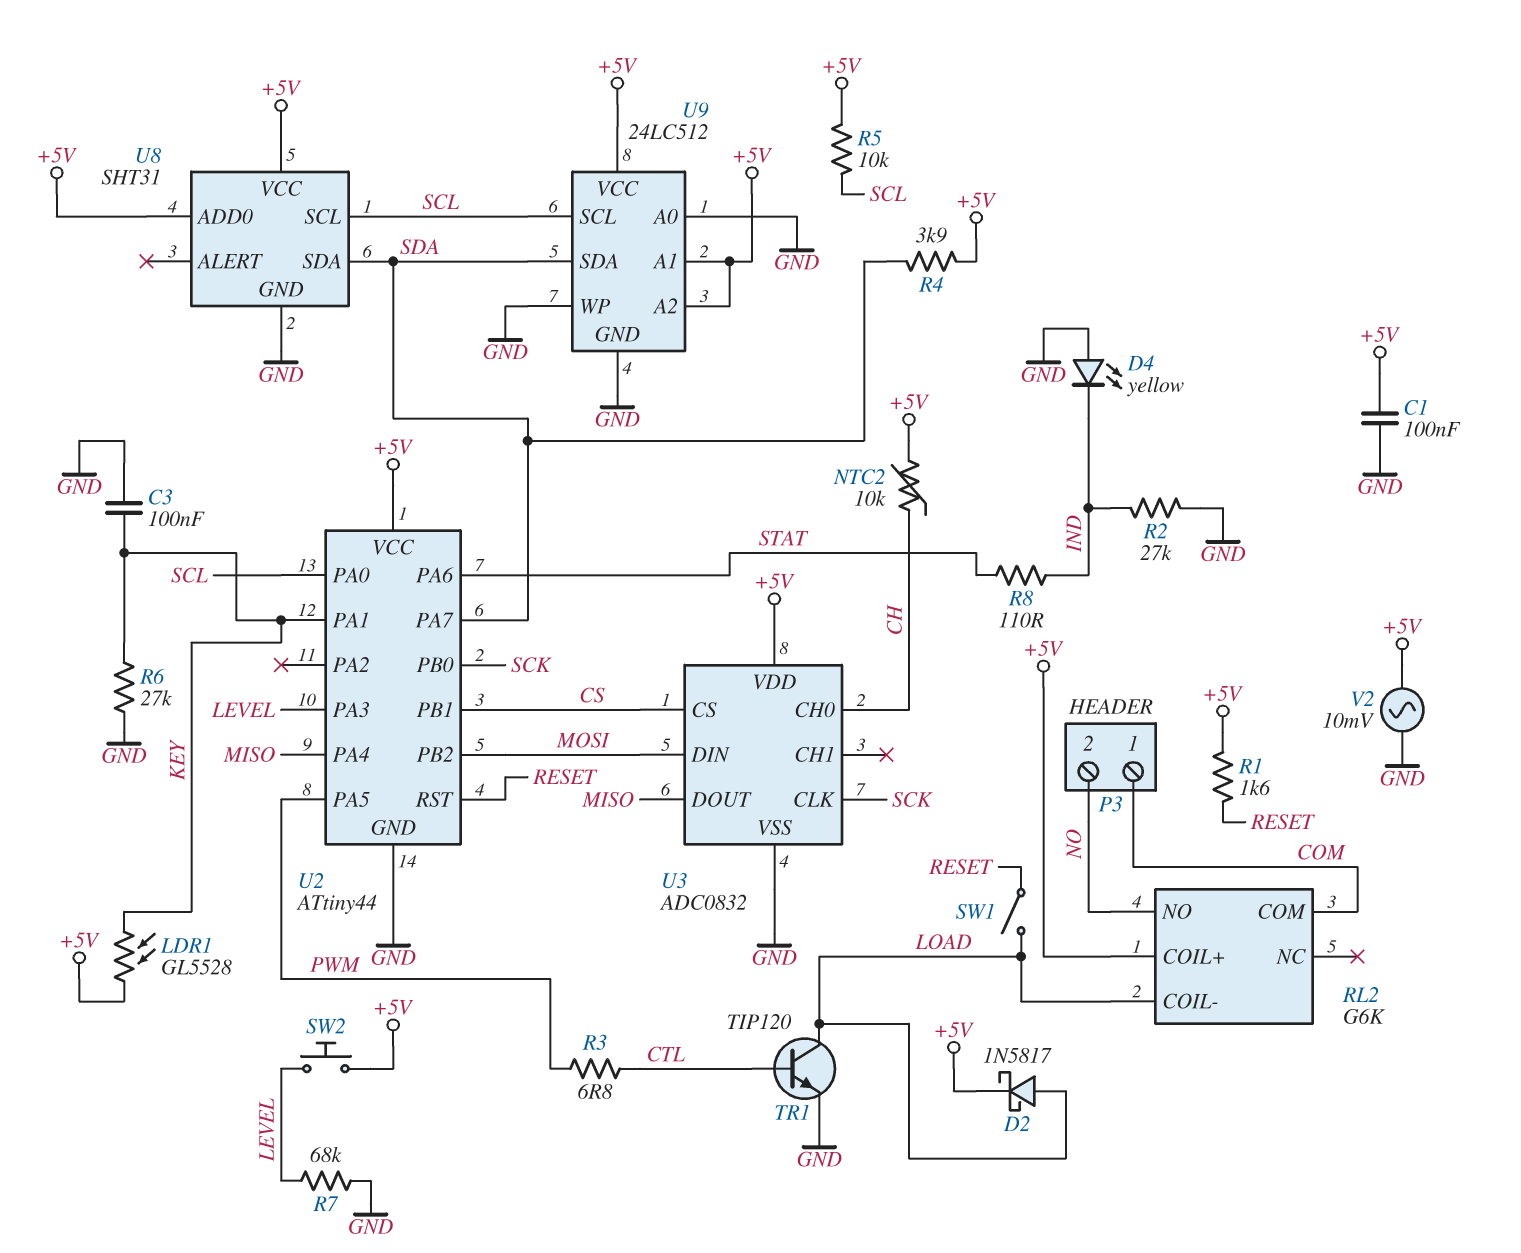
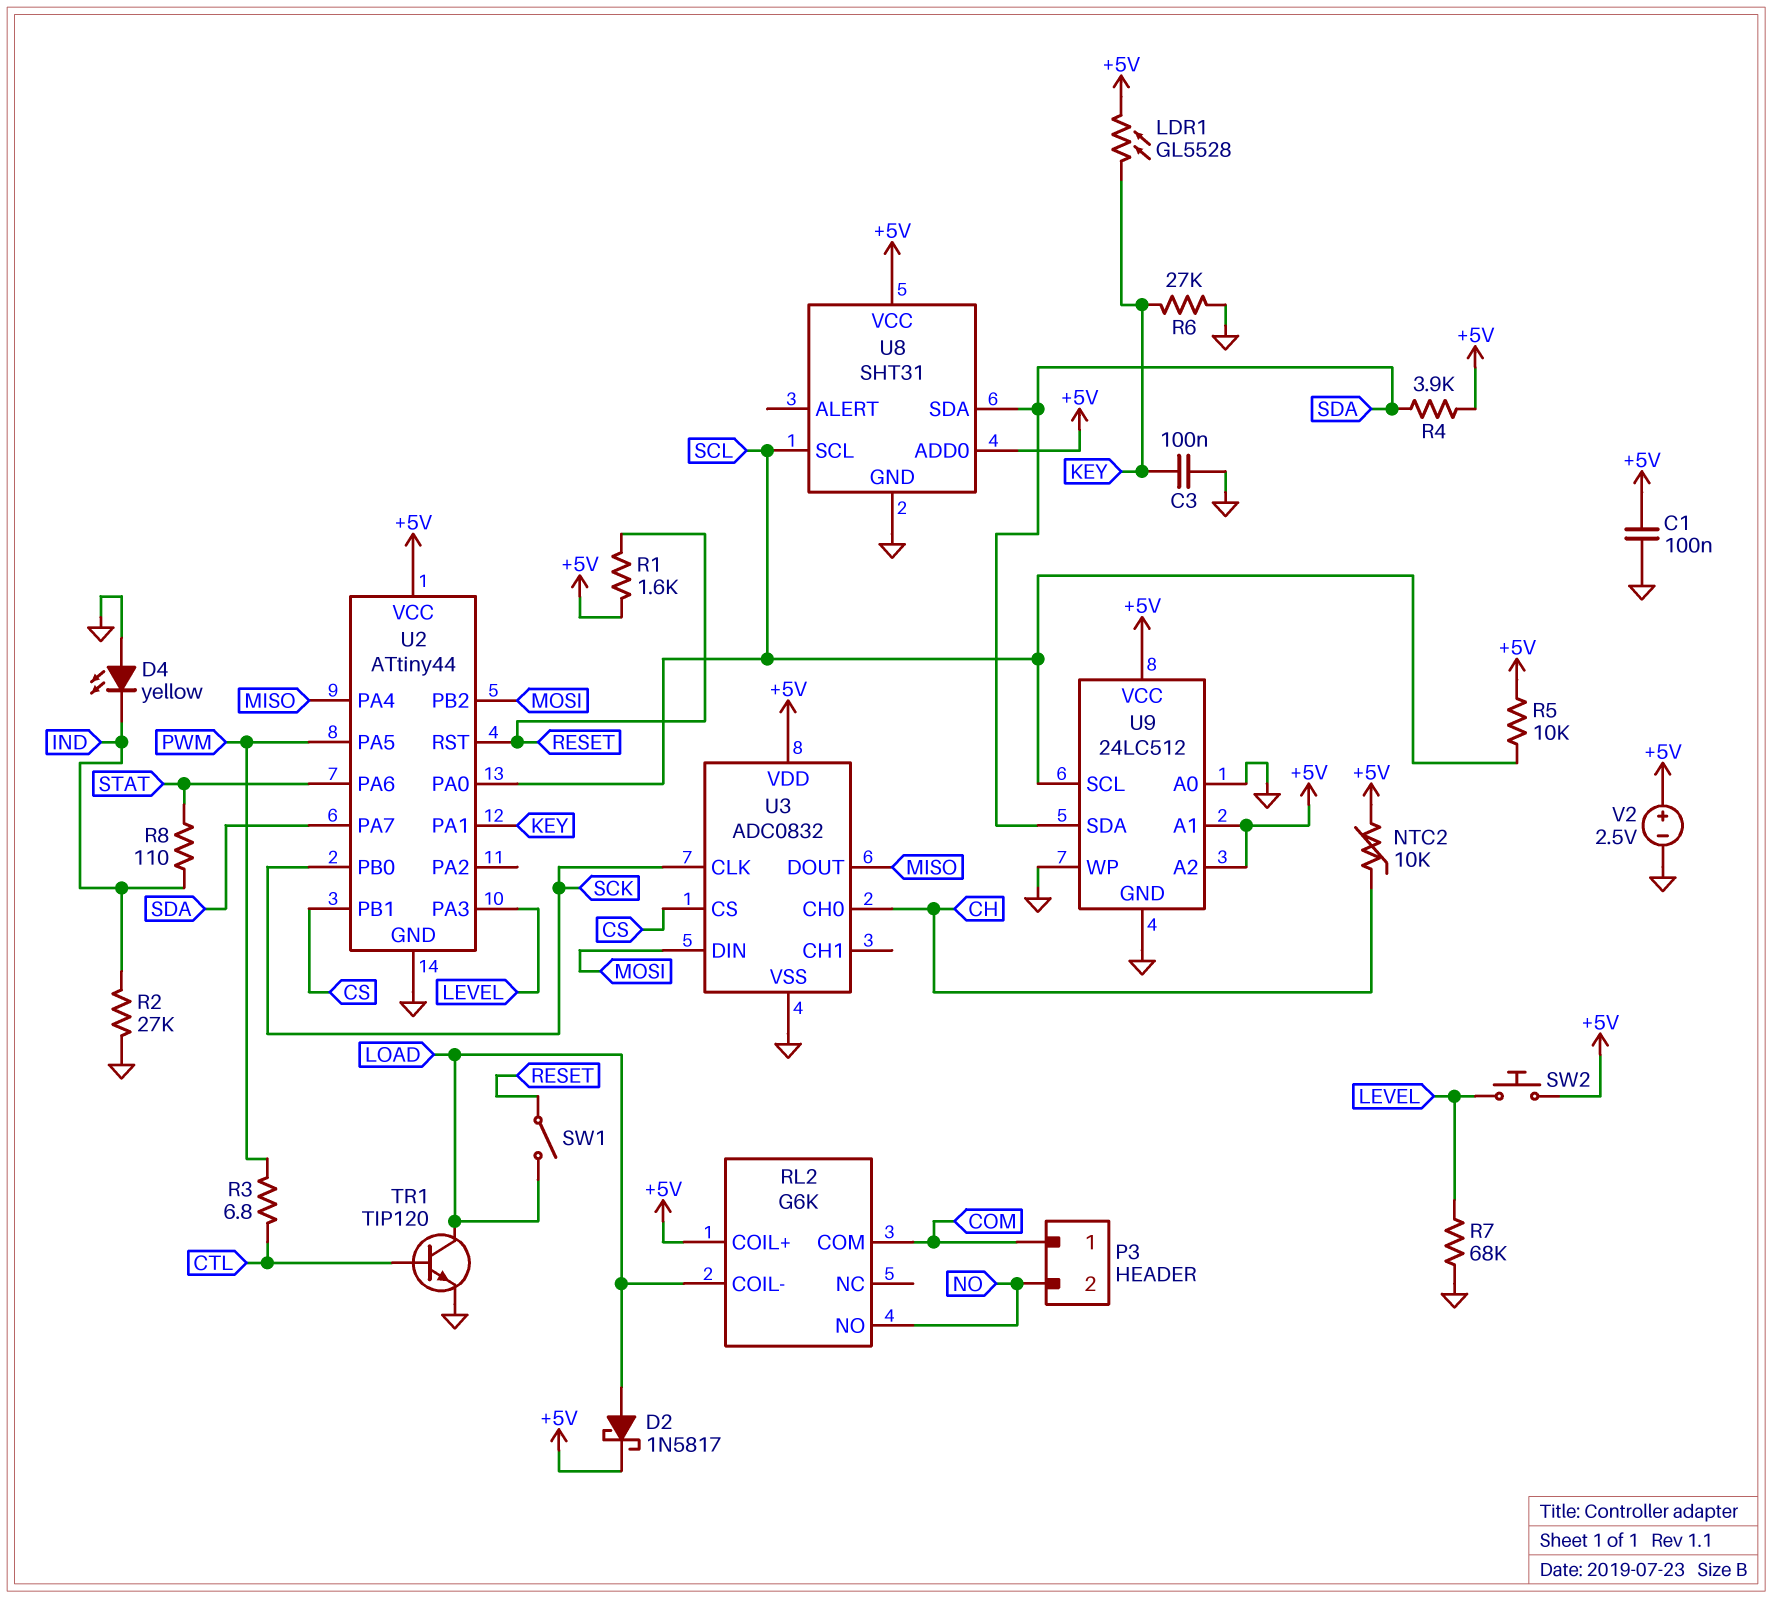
V2: AC 10mV (+5V, GND) -> 2.5V (plus +5V, minus GND)

